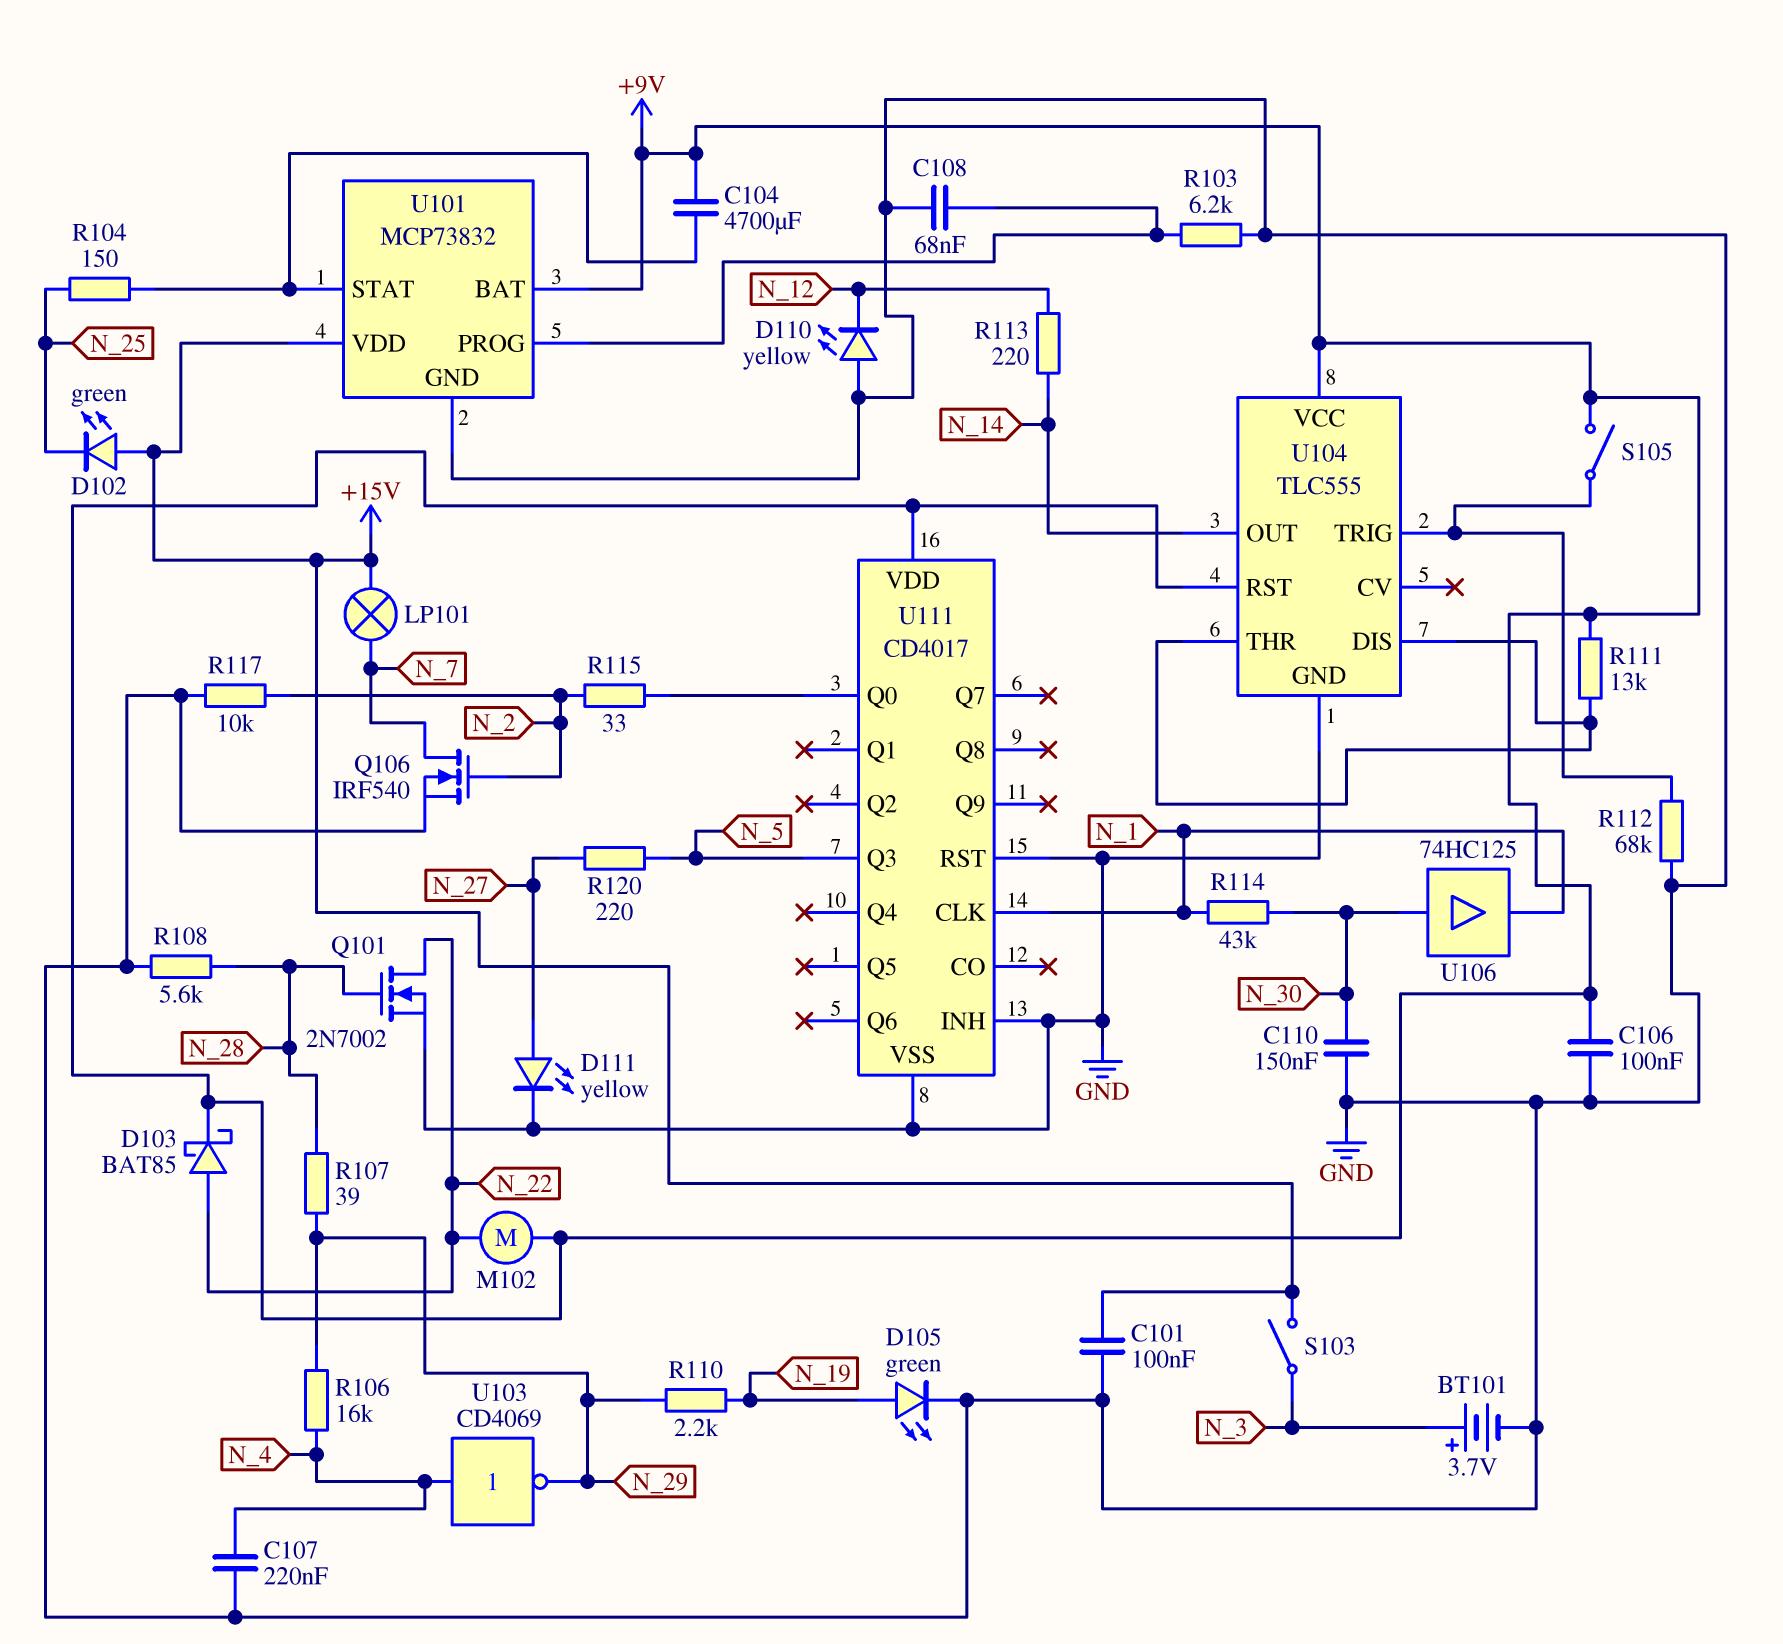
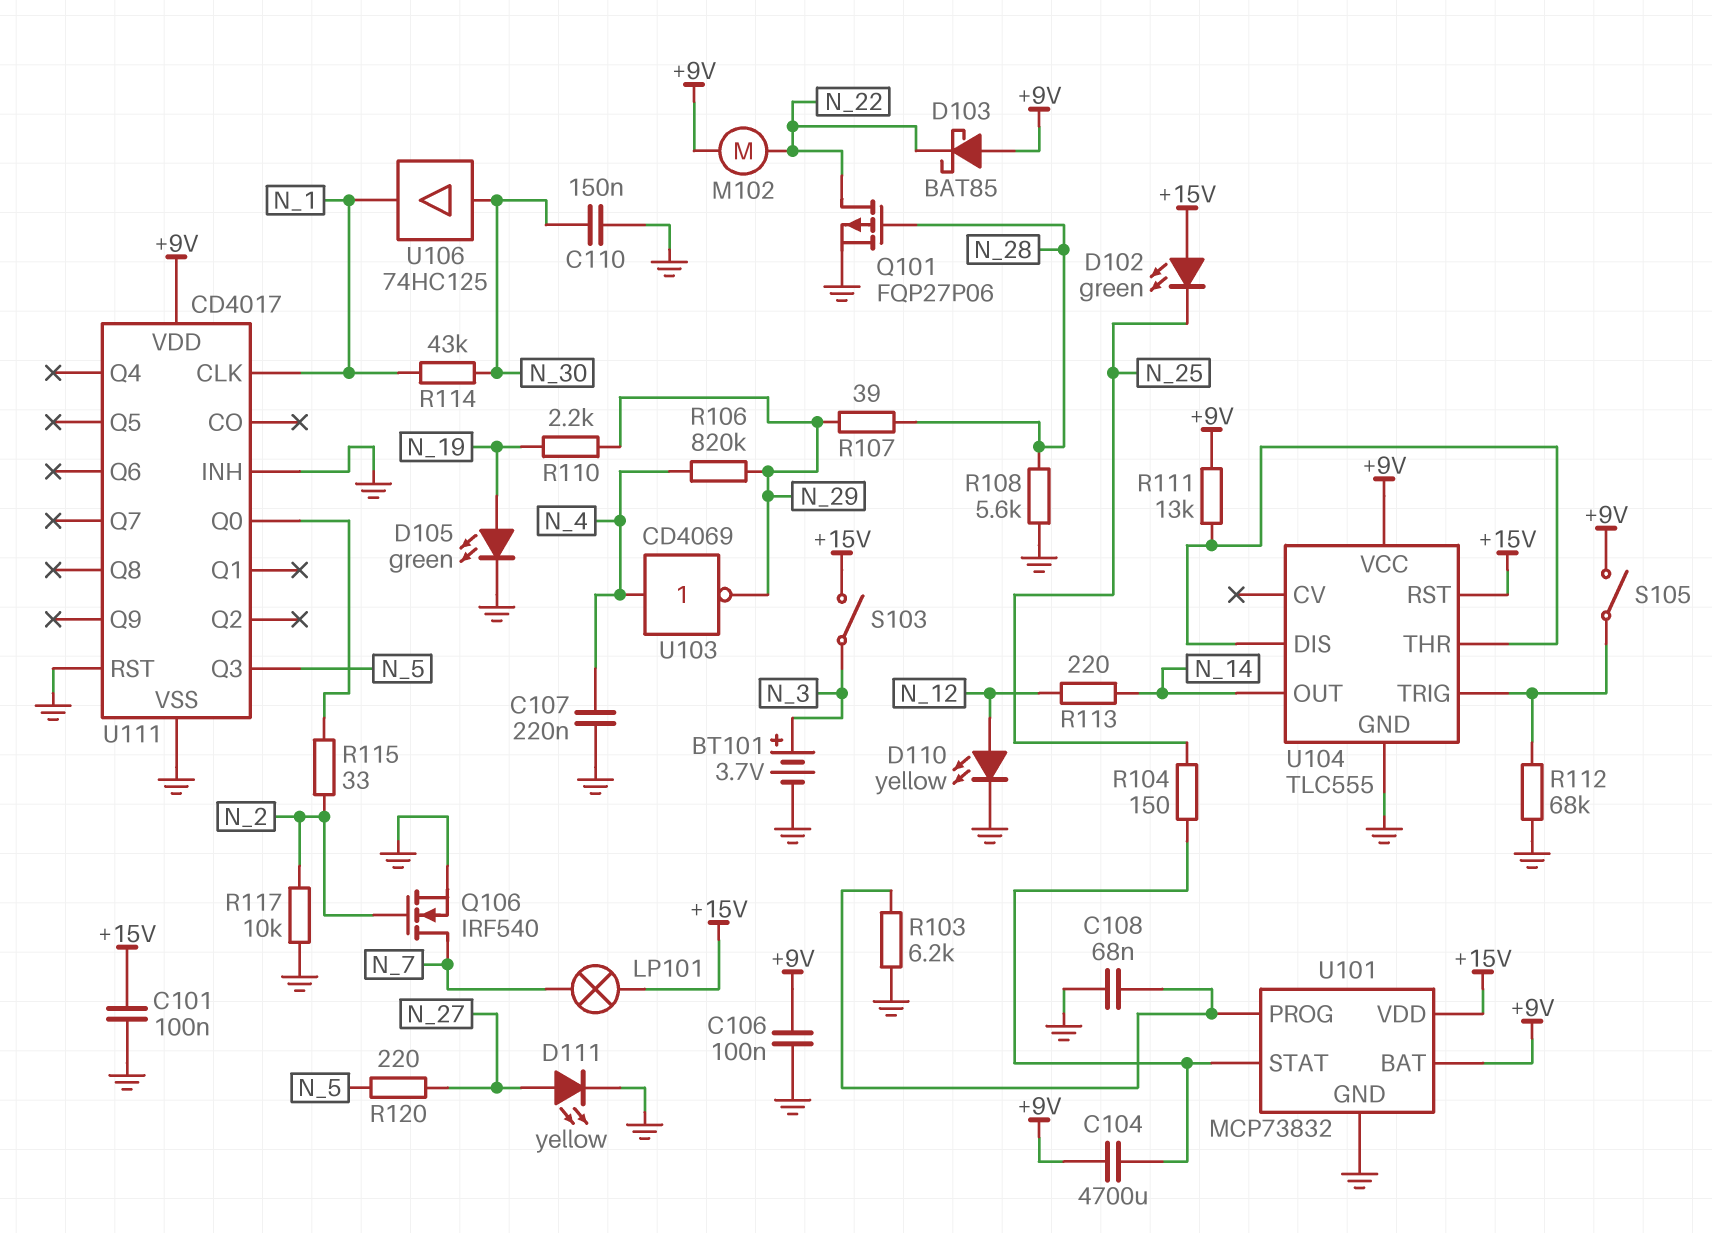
D103: schottky BAT85 (A N_22, K +9V) -> schottky BAT85 (A +9V, K N_22)
D110: LED yellow (A GND, K N_12) -> LED yellow (A N_12, K GND)
Q101: NMOS 2N7002 (G N_28, D N_22, S GND) -> PMOS FQP27P06 (G N_28, D N_22, S GND)
R106: 16k (N_4, N_29) -> 820k (N_4, N_29)
U104 pin RST: +9V -> +15V

